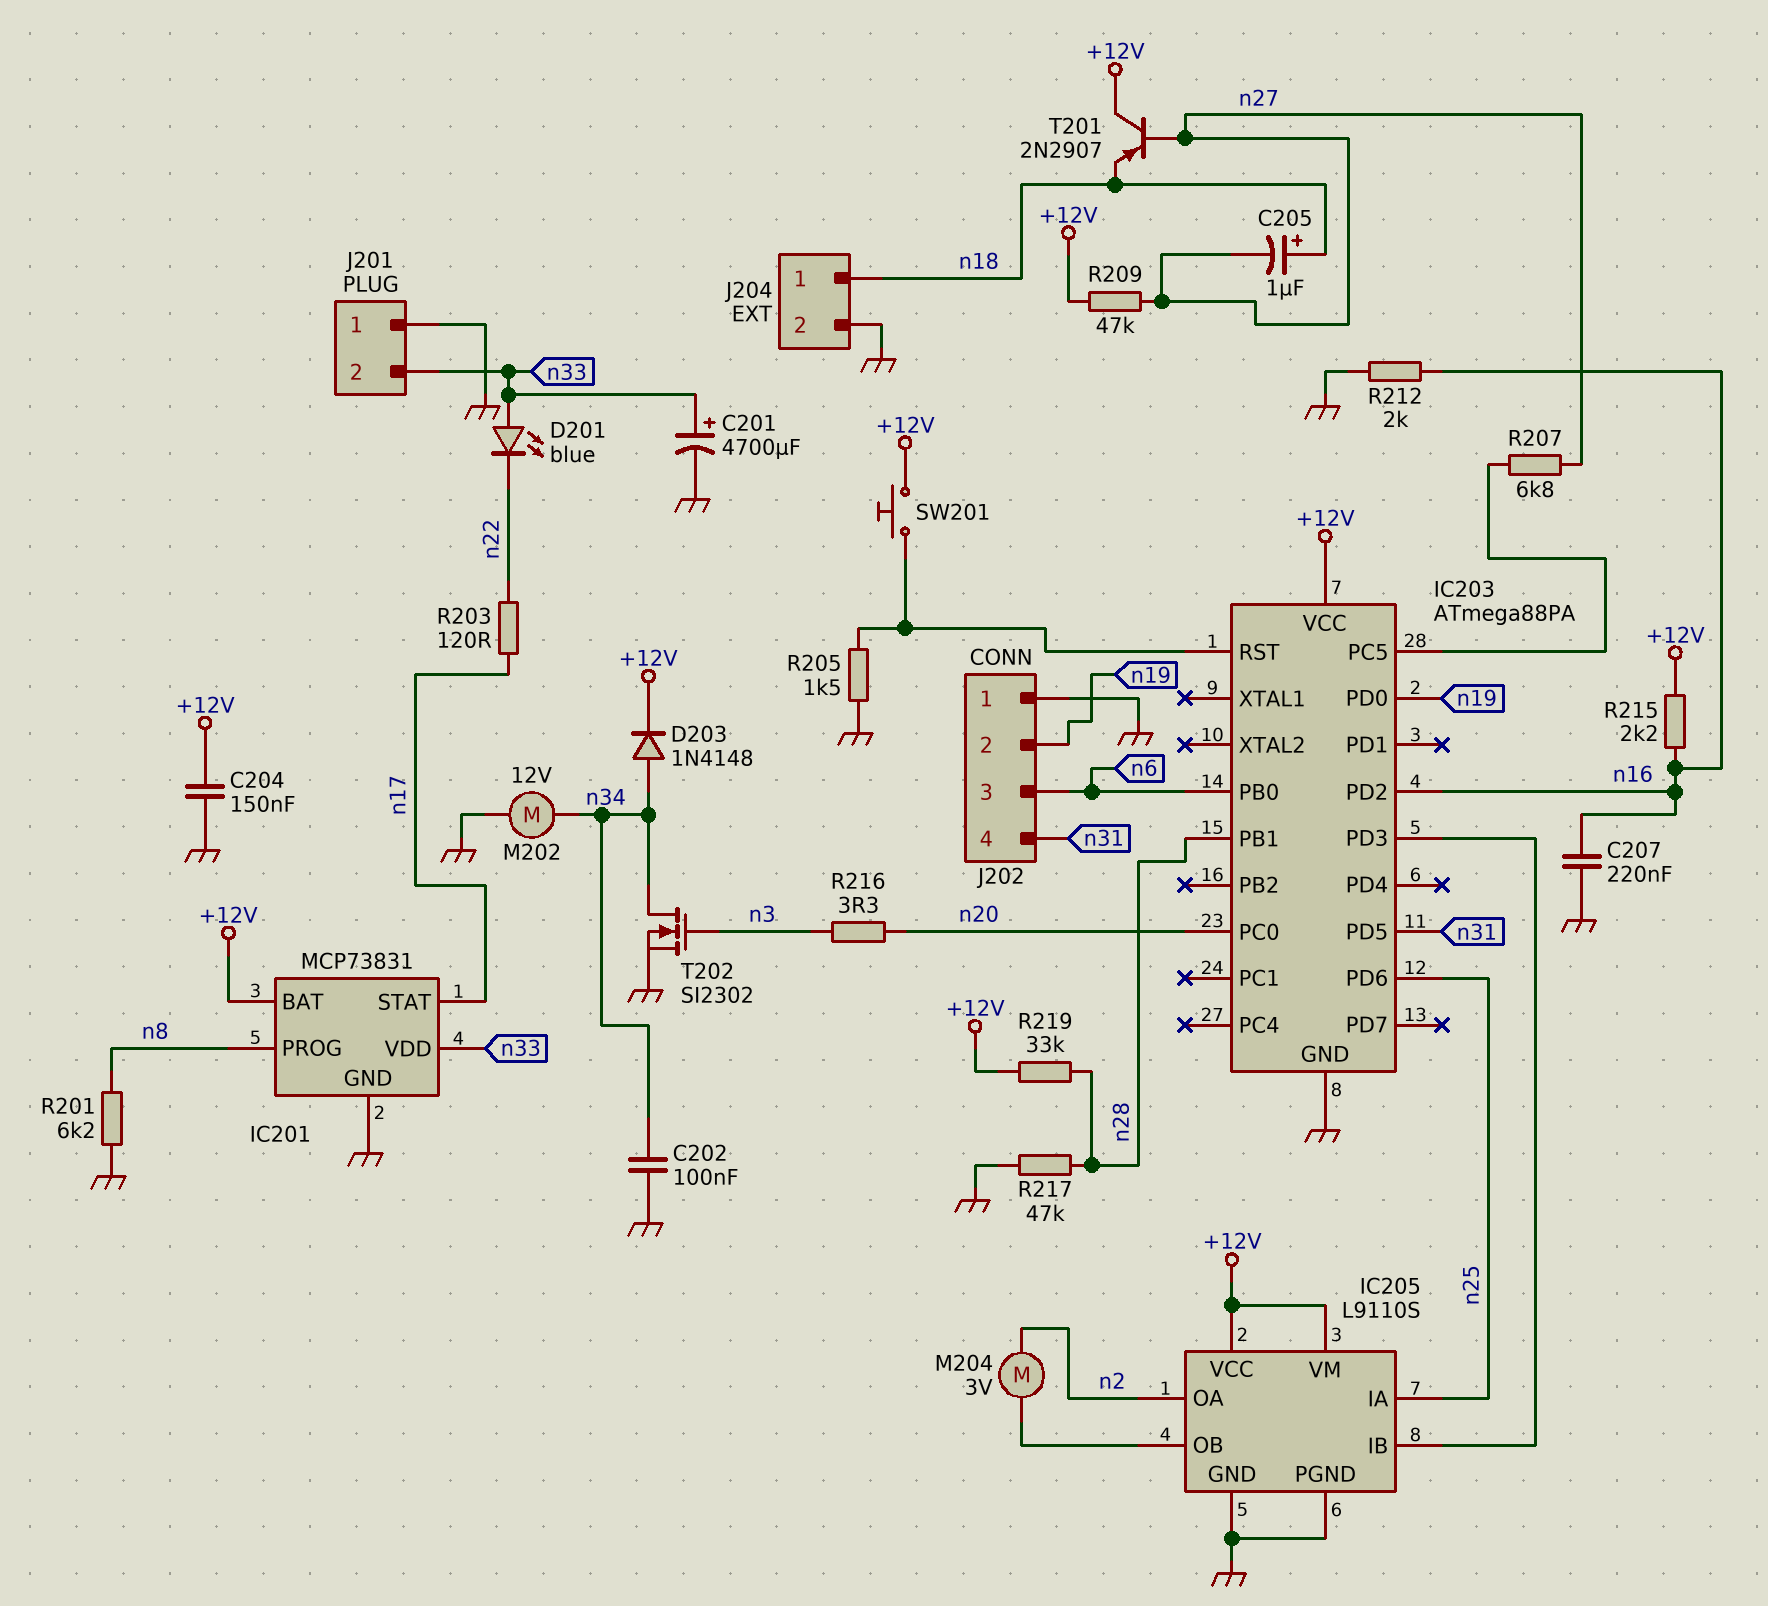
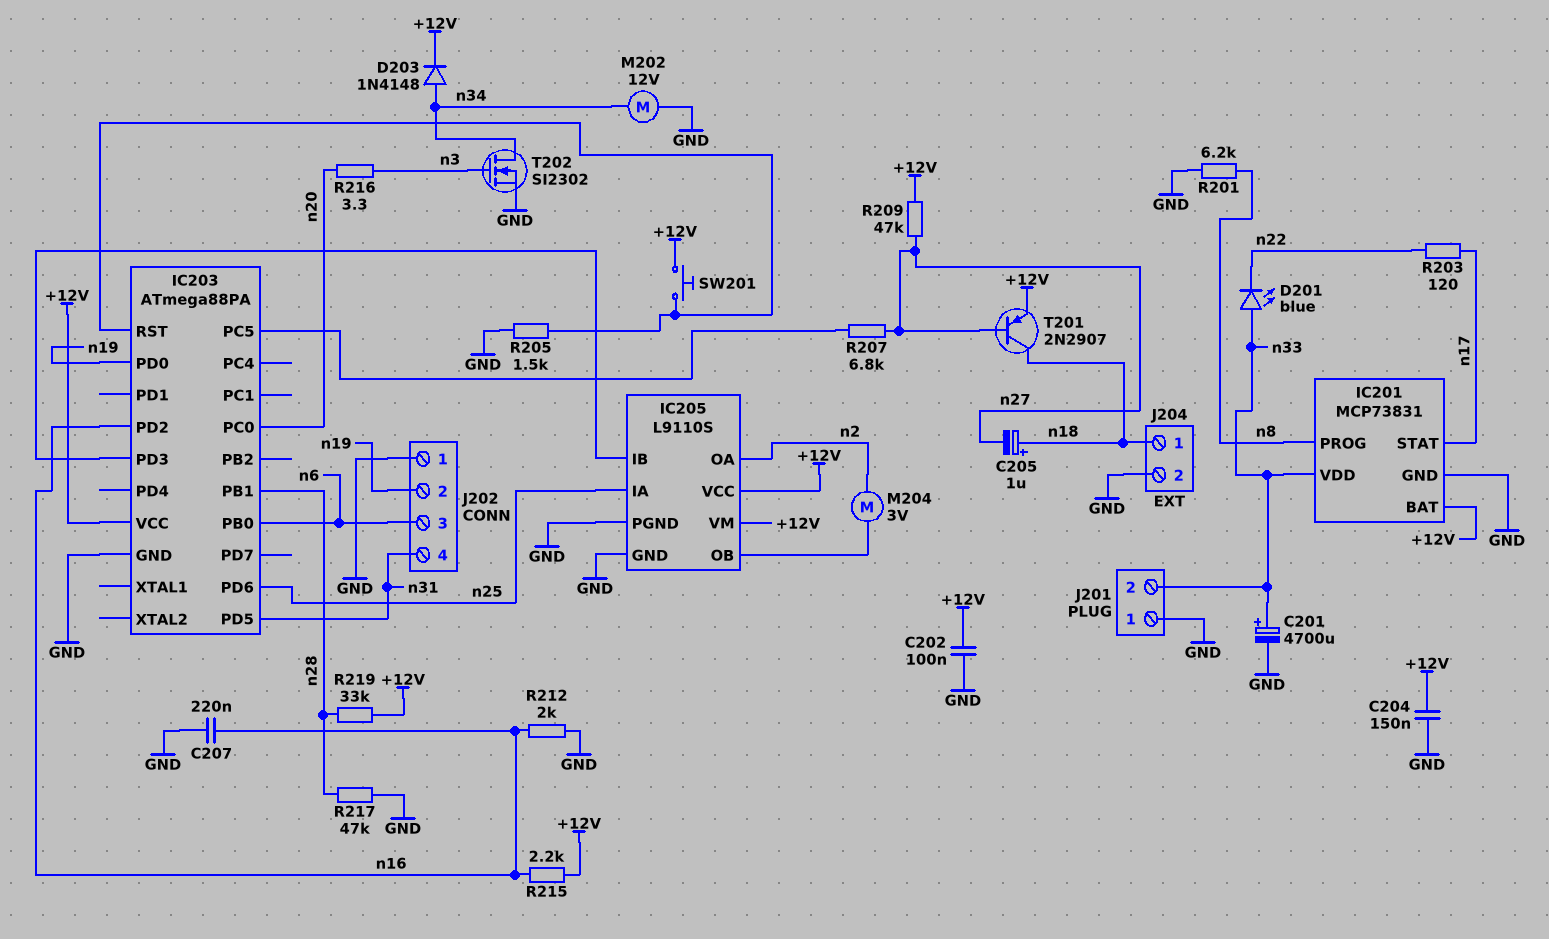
C202: 100nF (GND, n34) -> 100nF (+12V, GND)
T201: PNP 2N2907 (B n27, C +12V, E n18) -> PNP 2N2907 (B n27, C n18, E +12V)

